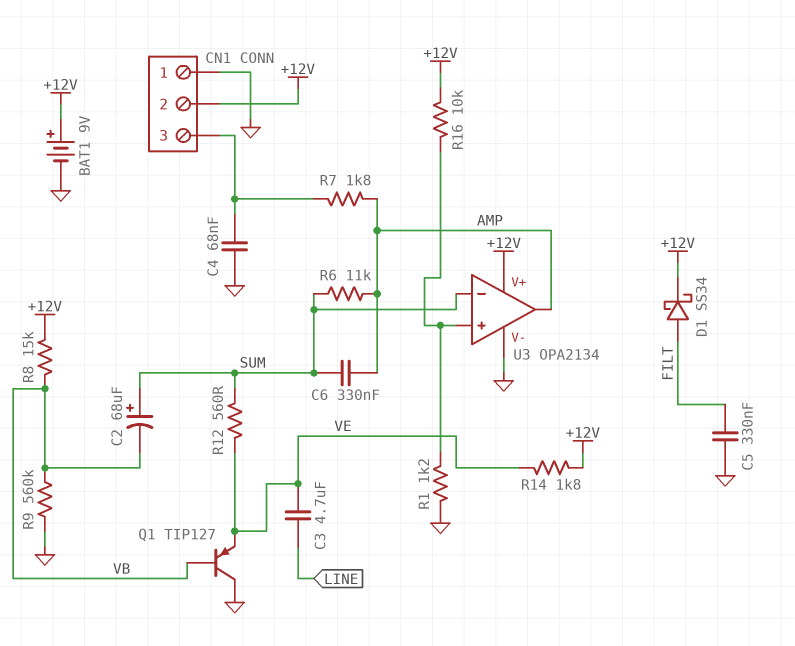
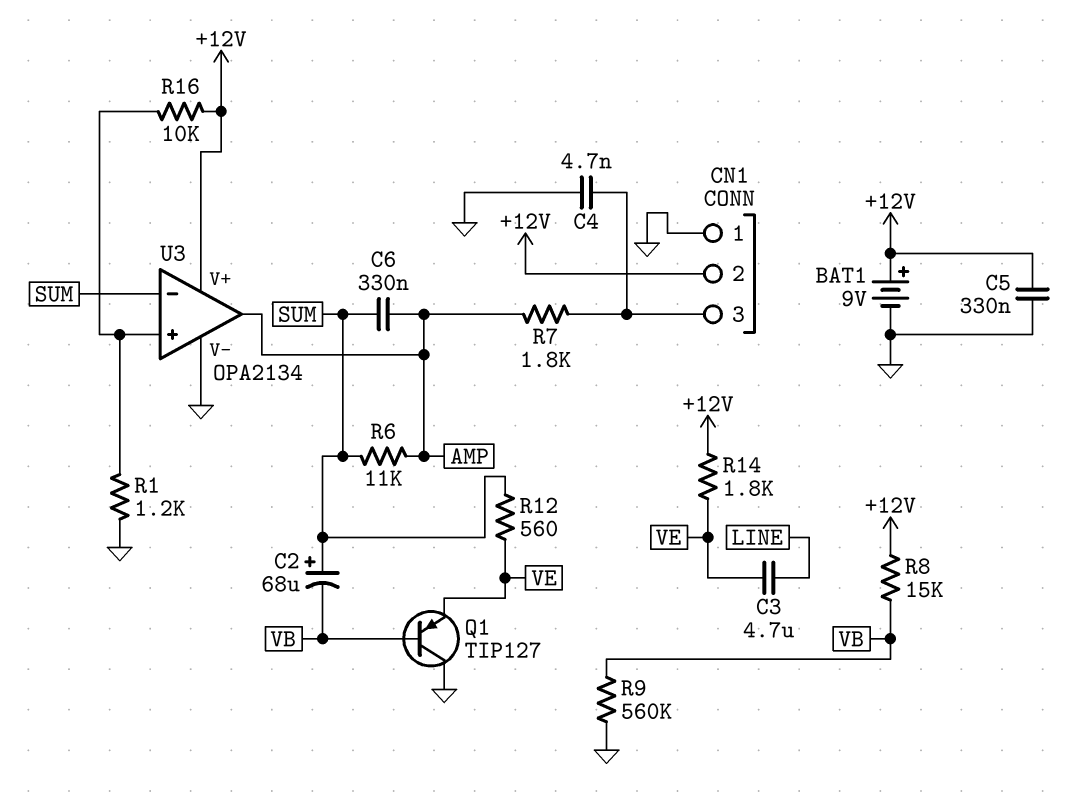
C4: 68nF (CN1/3, GND) -> 4.7nF (CN1/3, GND)
C5: 330nF (FILT, GND) -> 330nF (+12V, GND)
D1: schottky SS34 (A FILT, K +12V) -> none

